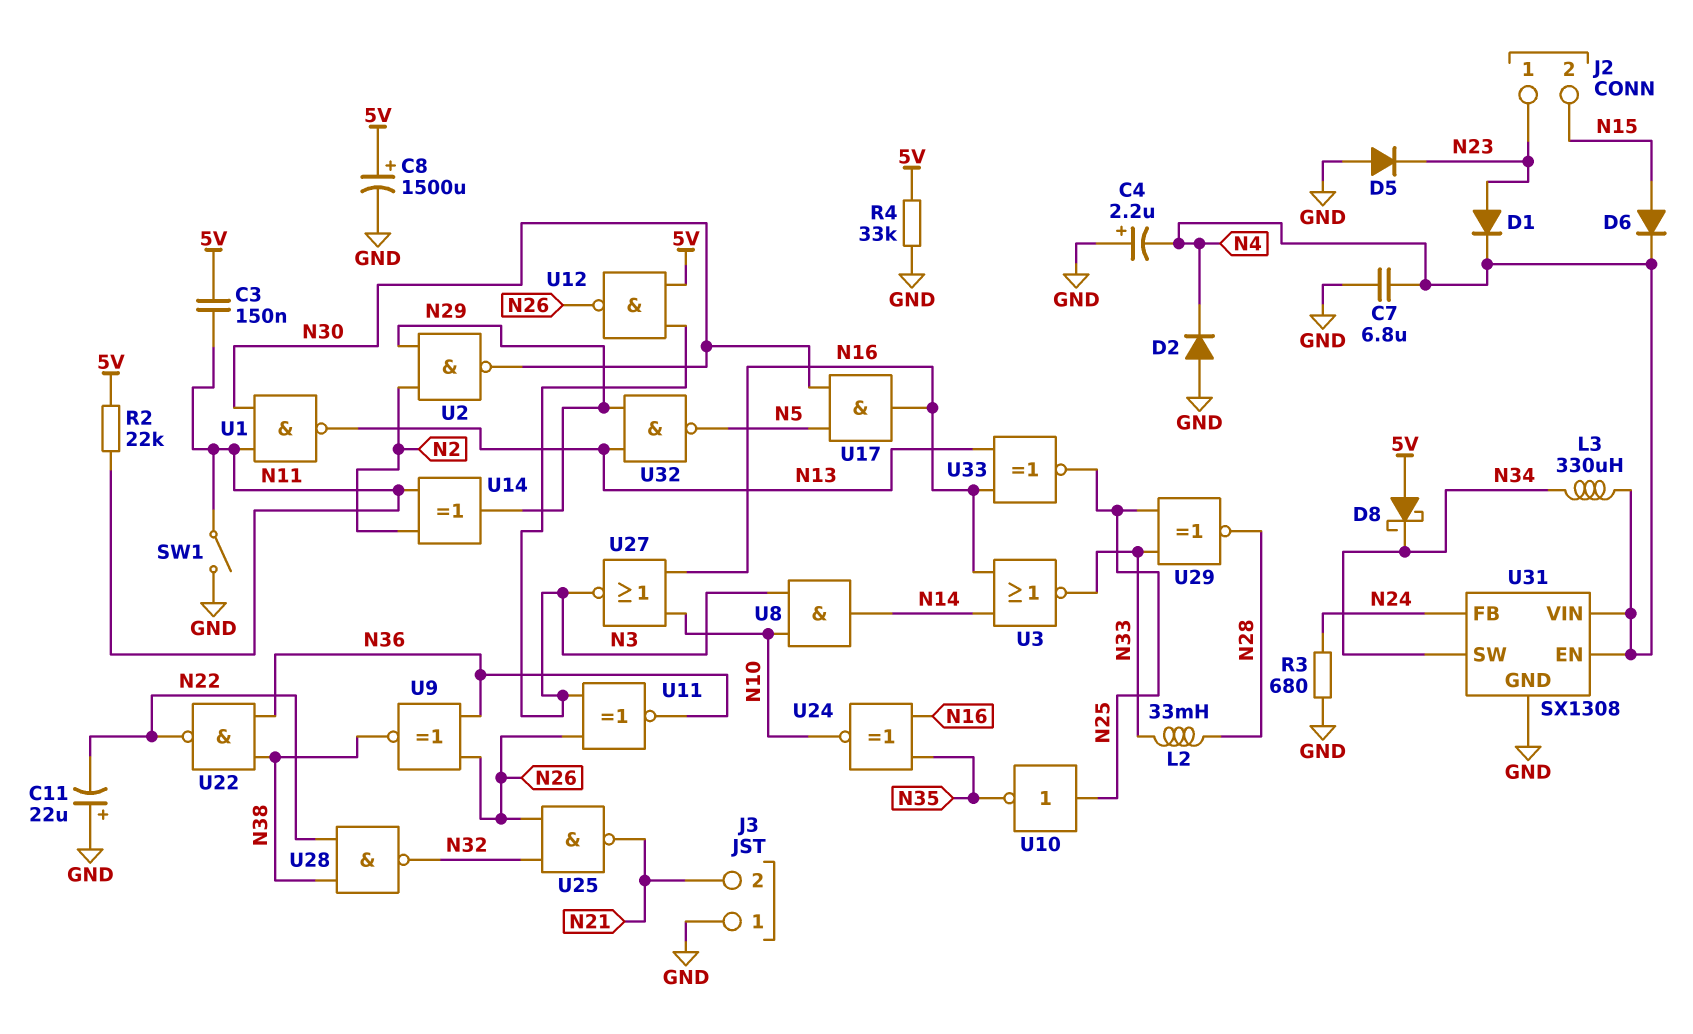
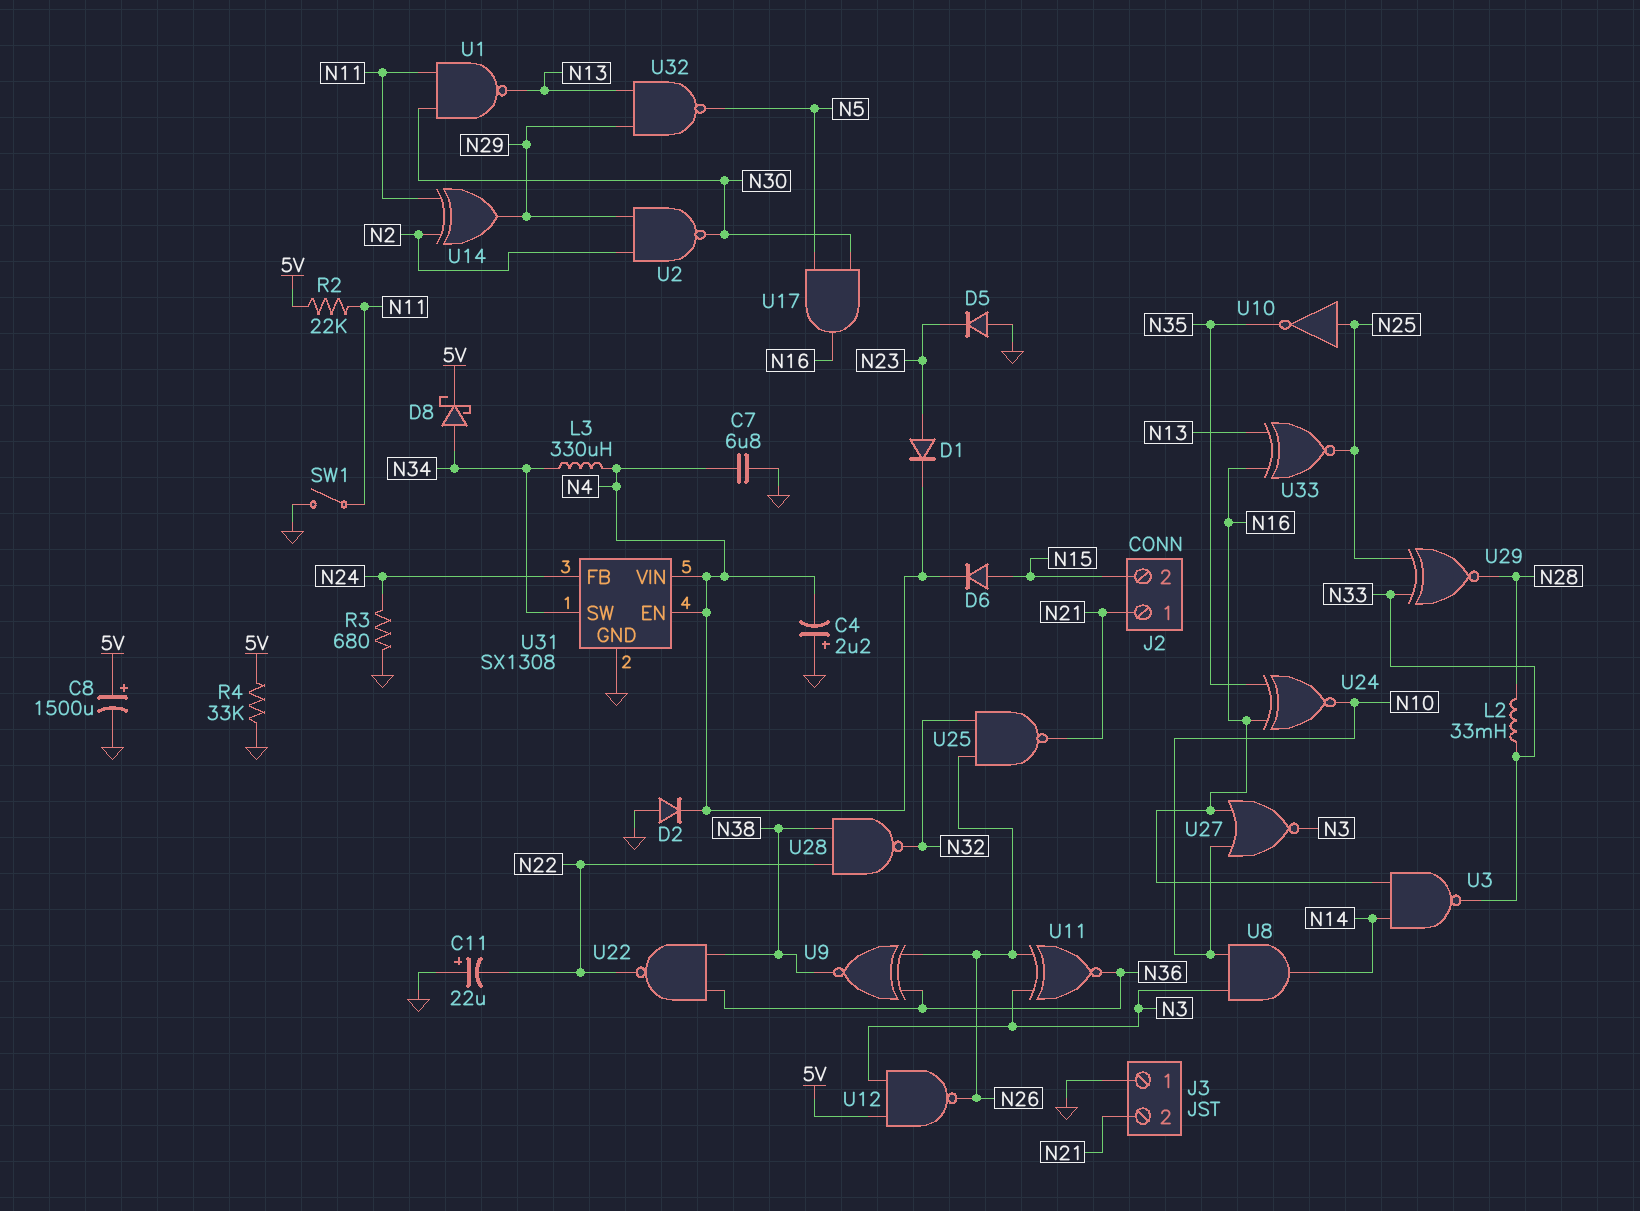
C3: 150nF (5V, N11) -> none
D8: schottky (A 5V, K N34) -> schottky (A N34, K 5V)
J2 pin 1: N23 -> N21
U3: NOR (in N14, in N16, out N33) -> NAND (in N14, in N16, out N33)

